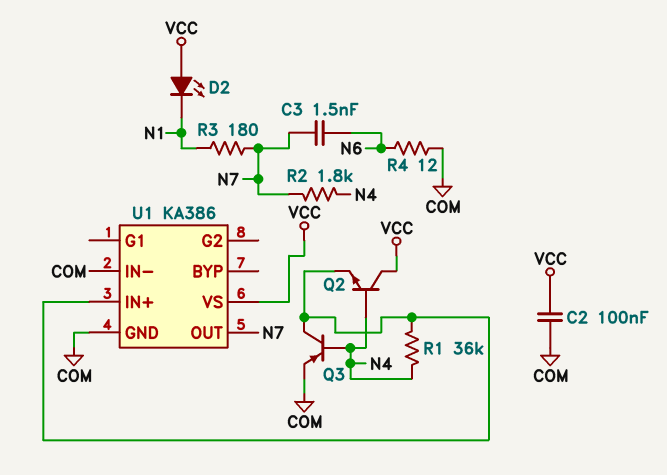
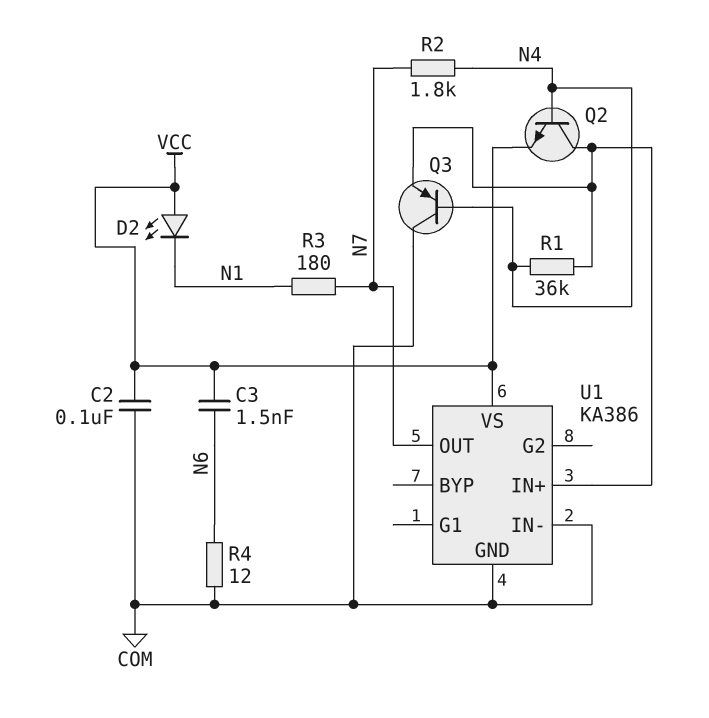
C3: 1.5nF (N6, N7) -> 1.5nF (N6, VCC)
Q2: NPN (B N4, C VCC, E U1/IN+) -> NPN (B N4, C U1/IN+, E VCC)
Q3: PNP (B N4, C U1/IN+, E COM) -> PNP (B N4, C COM, E U1/IN+)

